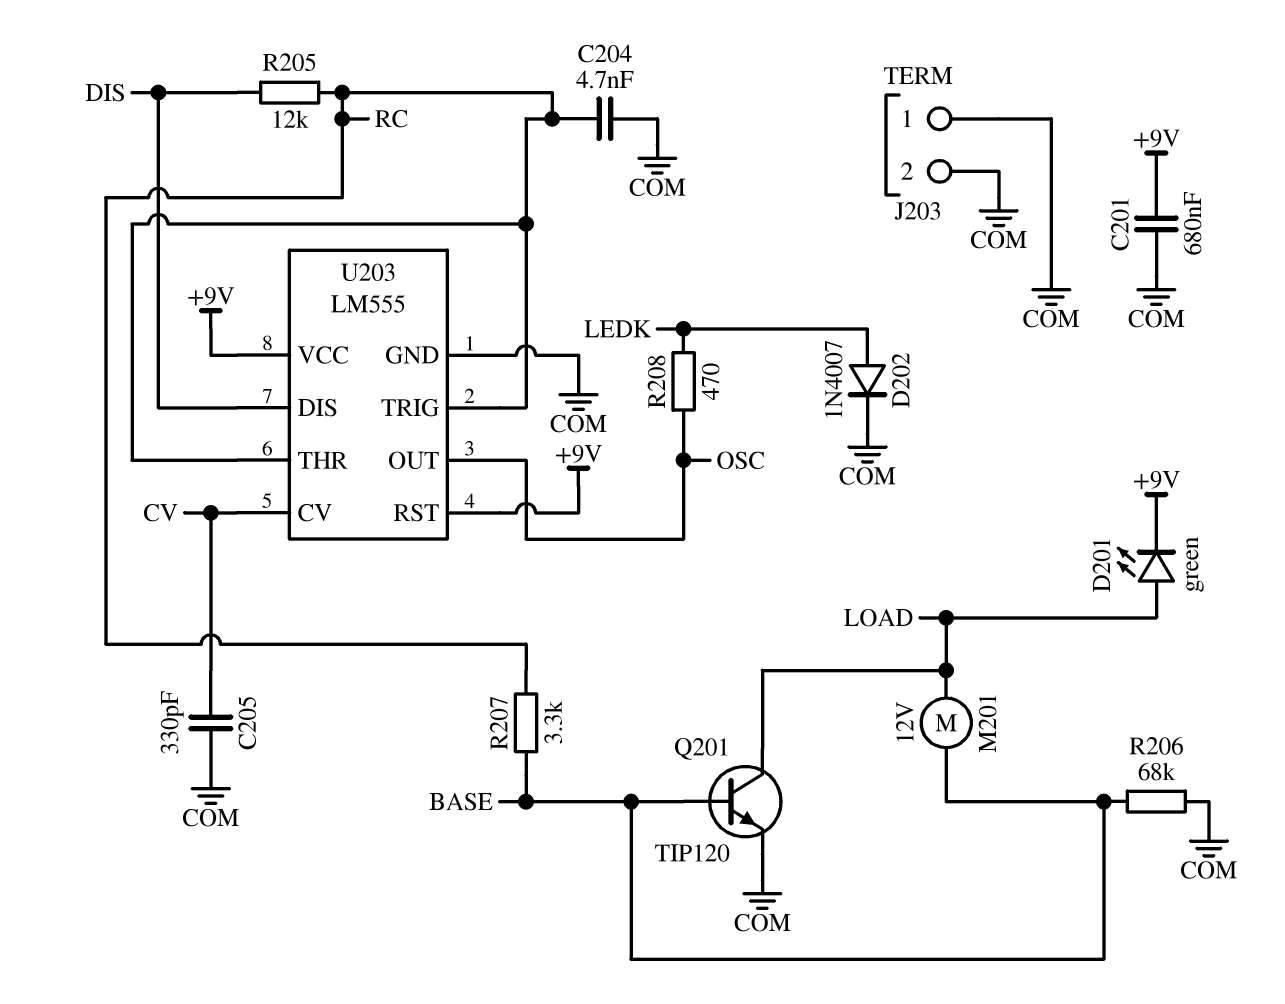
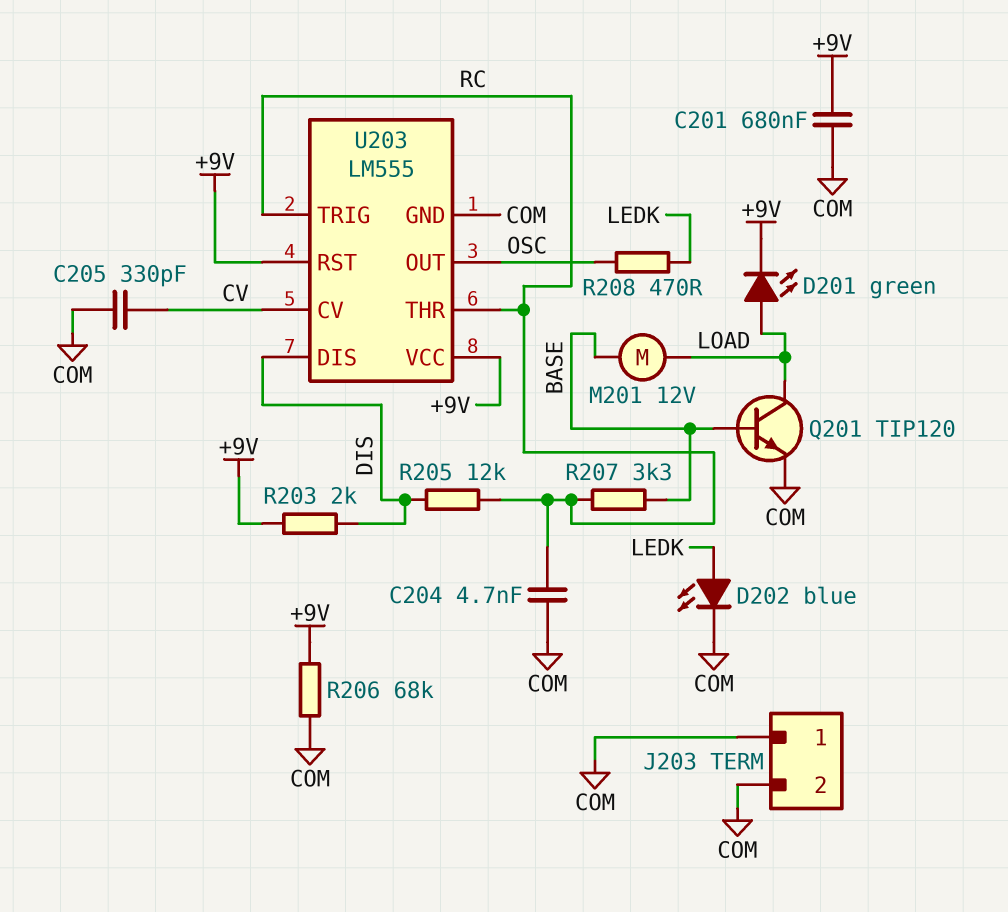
D202: diode 1N4007 (A LEDK, K COM) -> LED blue (A LEDK, K COM)
R203: none -> 2k (+9V, DIS)
R206: 68k (BASE, COM) -> 68k (+9V, COM)

